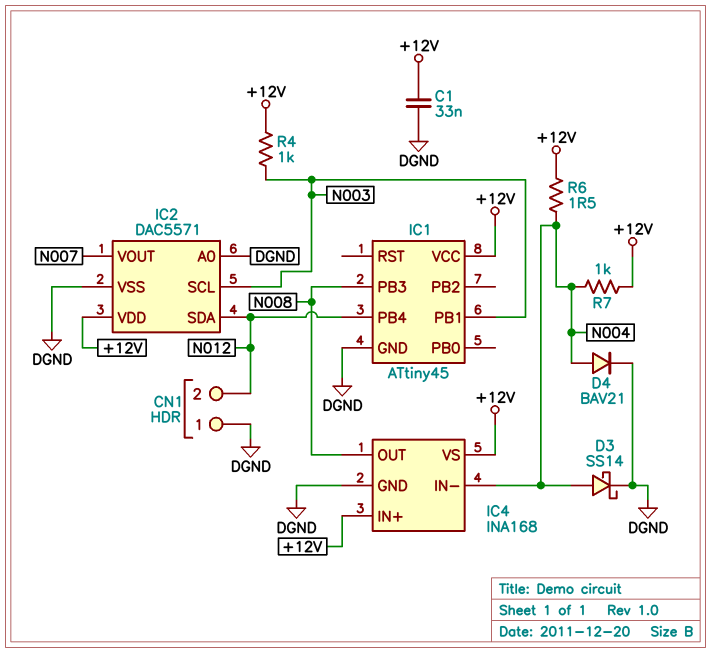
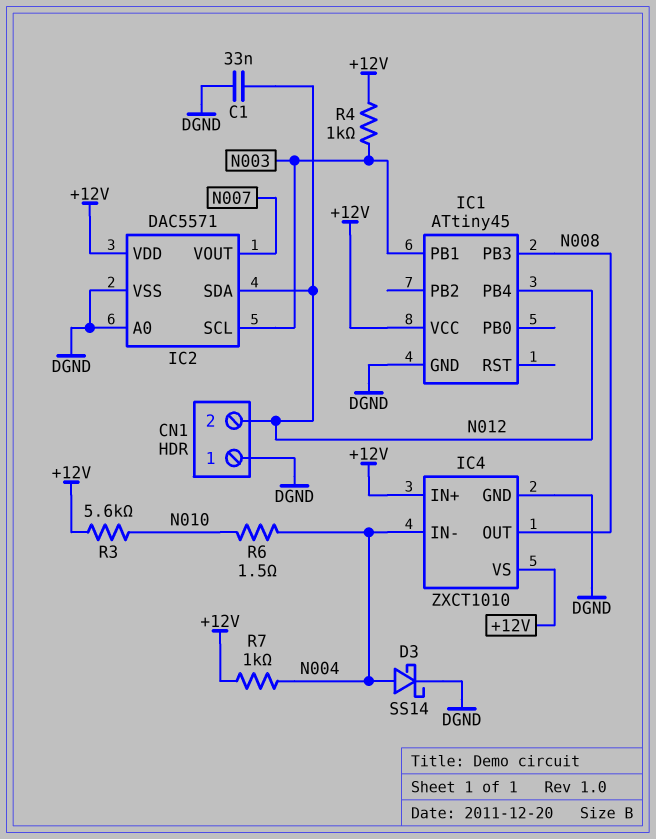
C1: 33nF (+12V, DGND) -> 33nF (DGND, N012)
D4: diode BAV21 (A N004, K DGND) -> none
IC4: INA168 -> ZXCT1010
R3: none -> 5.6k (+12V, N010)
R6: 1.5 (+12V, N004) -> 1.5 (N004, N010)

